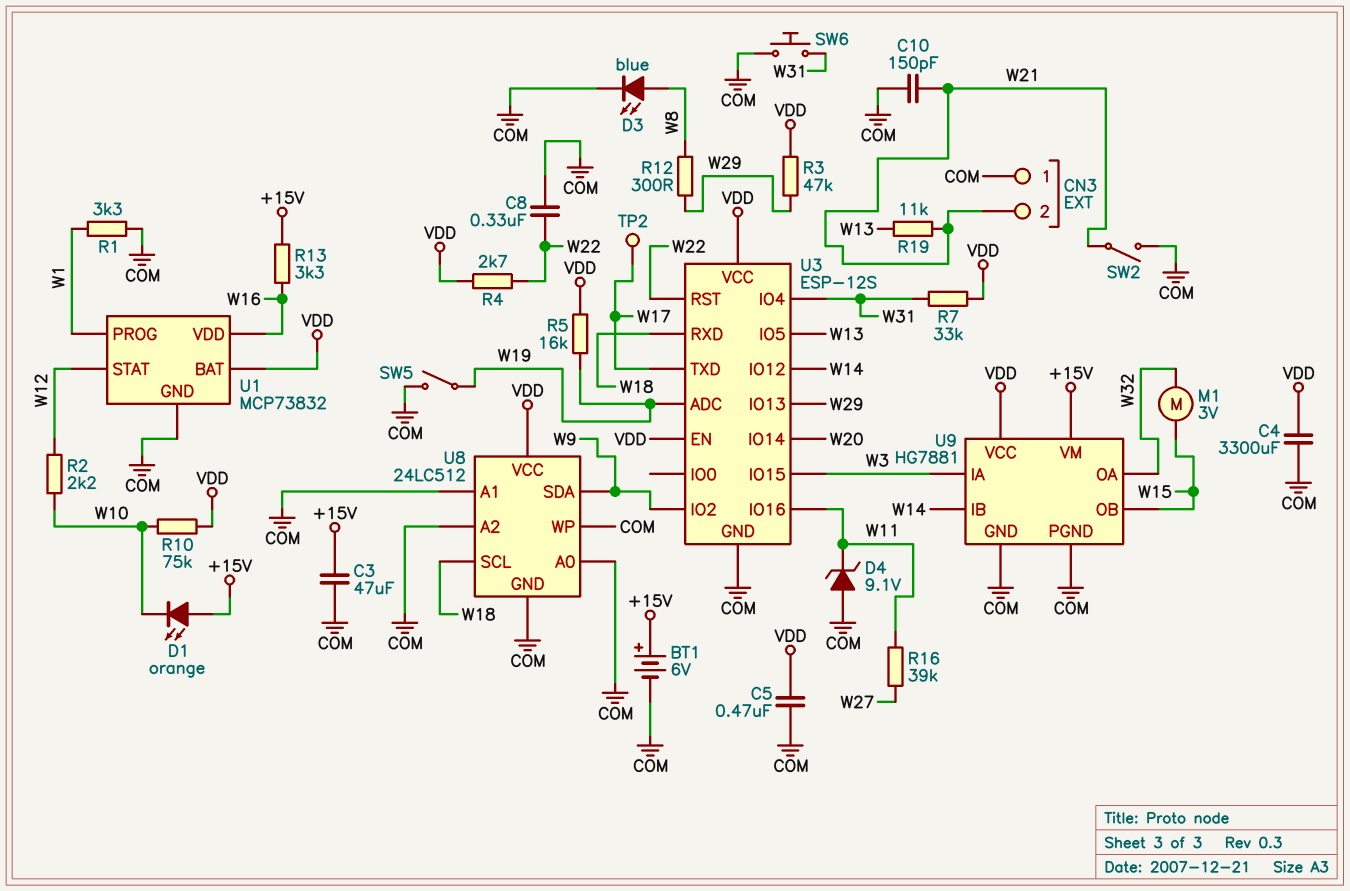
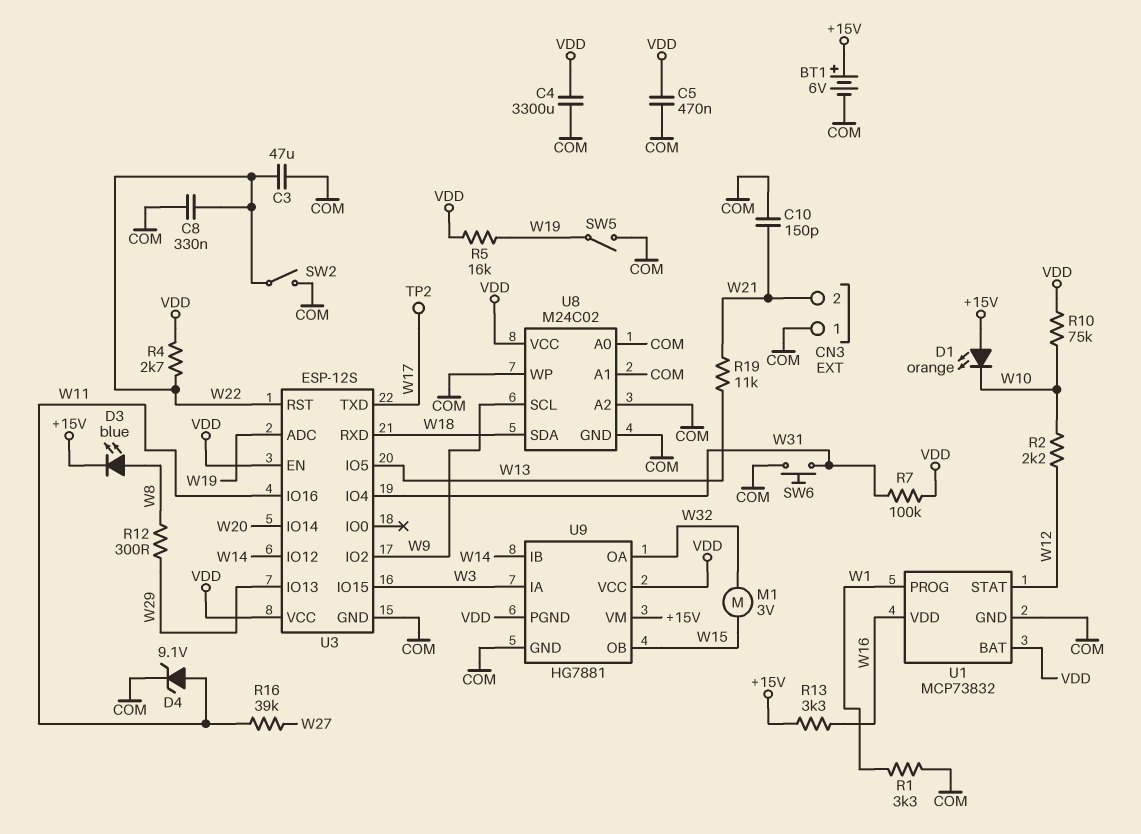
C3: 47uF (+15V, COM) -> 47uF (COM, W22)
D3: LED blue (A W8, K COM) -> LED blue (A W8, K +15V)
D4: zener 9.1V (A COM, K W11) -> zener 9.1V (A W11, K COM)
R3: 47k (VDD, W29) -> none
R7: 33k (VDD, W31) -> 100k (VDD, W31)
SW2: switch (COM, W21) -> switch (COM, W22)
U8: 24LC512 -> M24C02
U8 pin SCL: W18 -> W9
U8 pin SDA: W9 -> W18
U9 pin PGND: COM -> VDD

